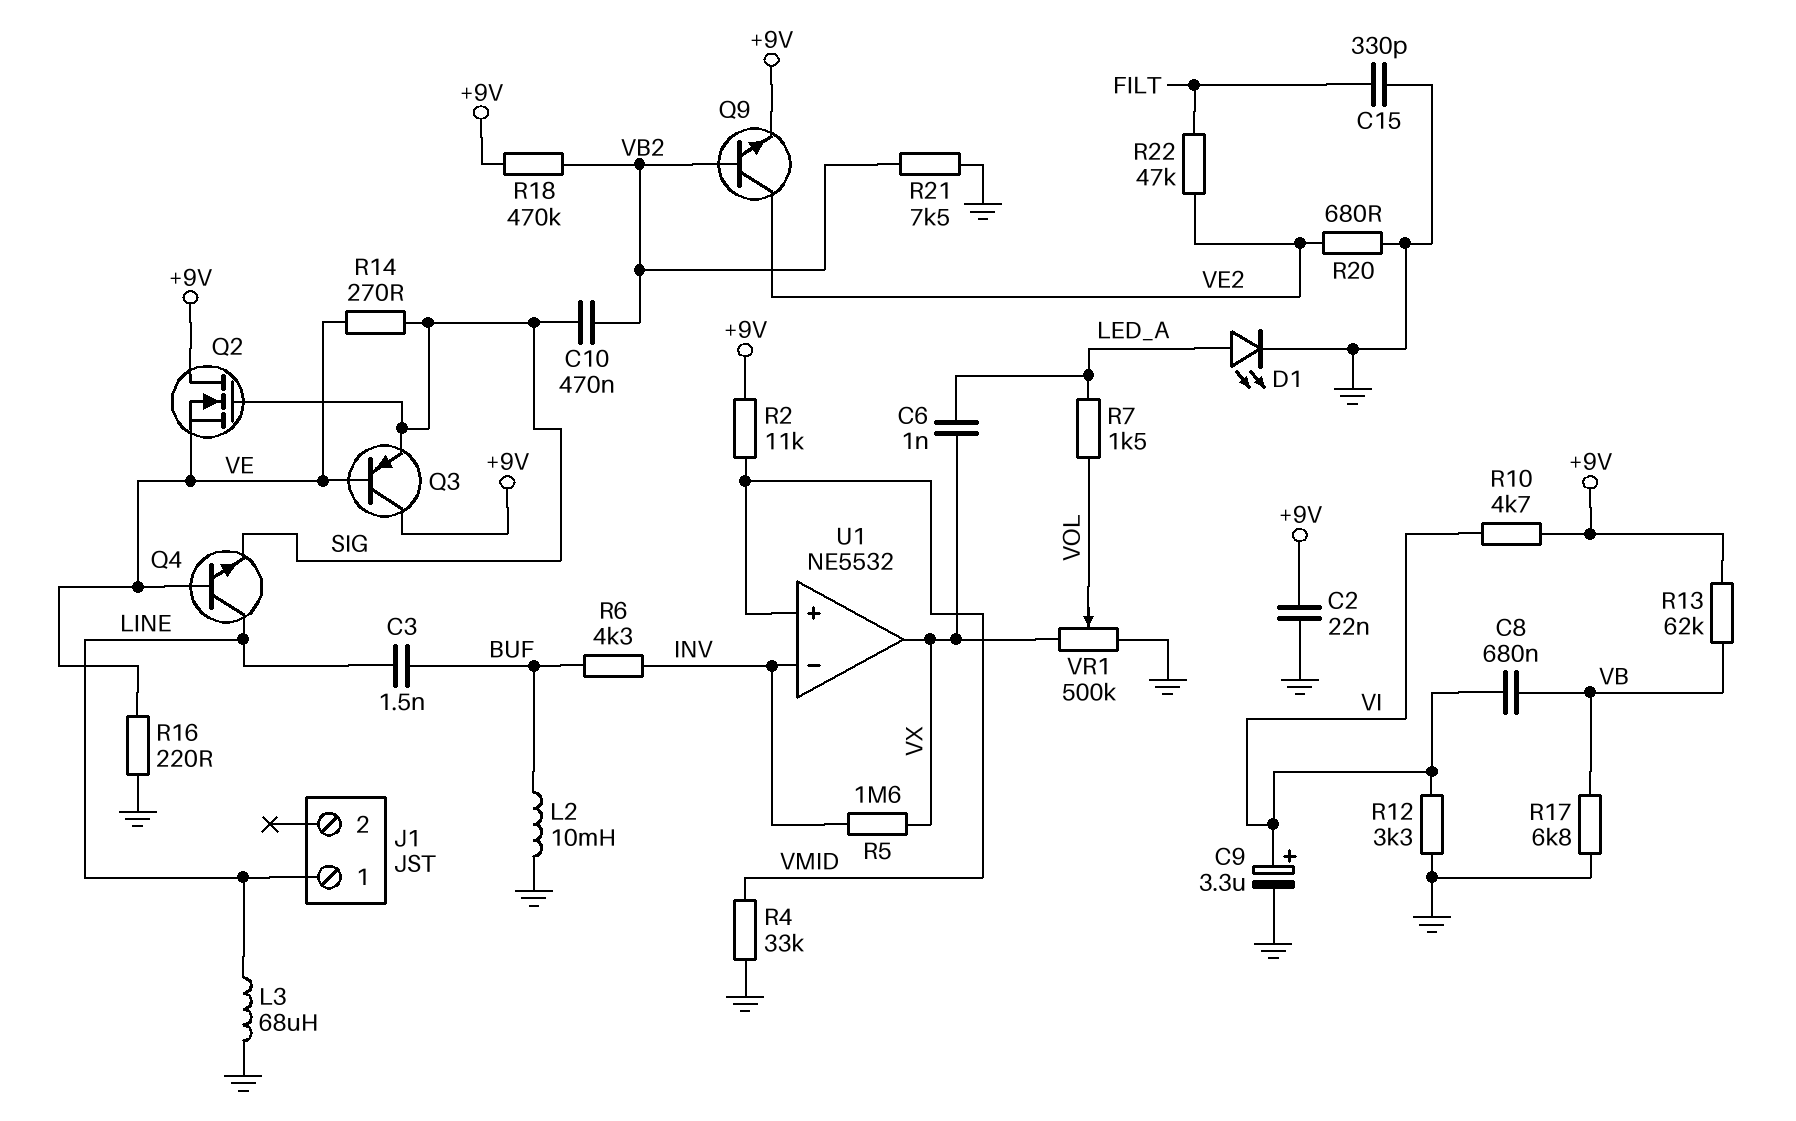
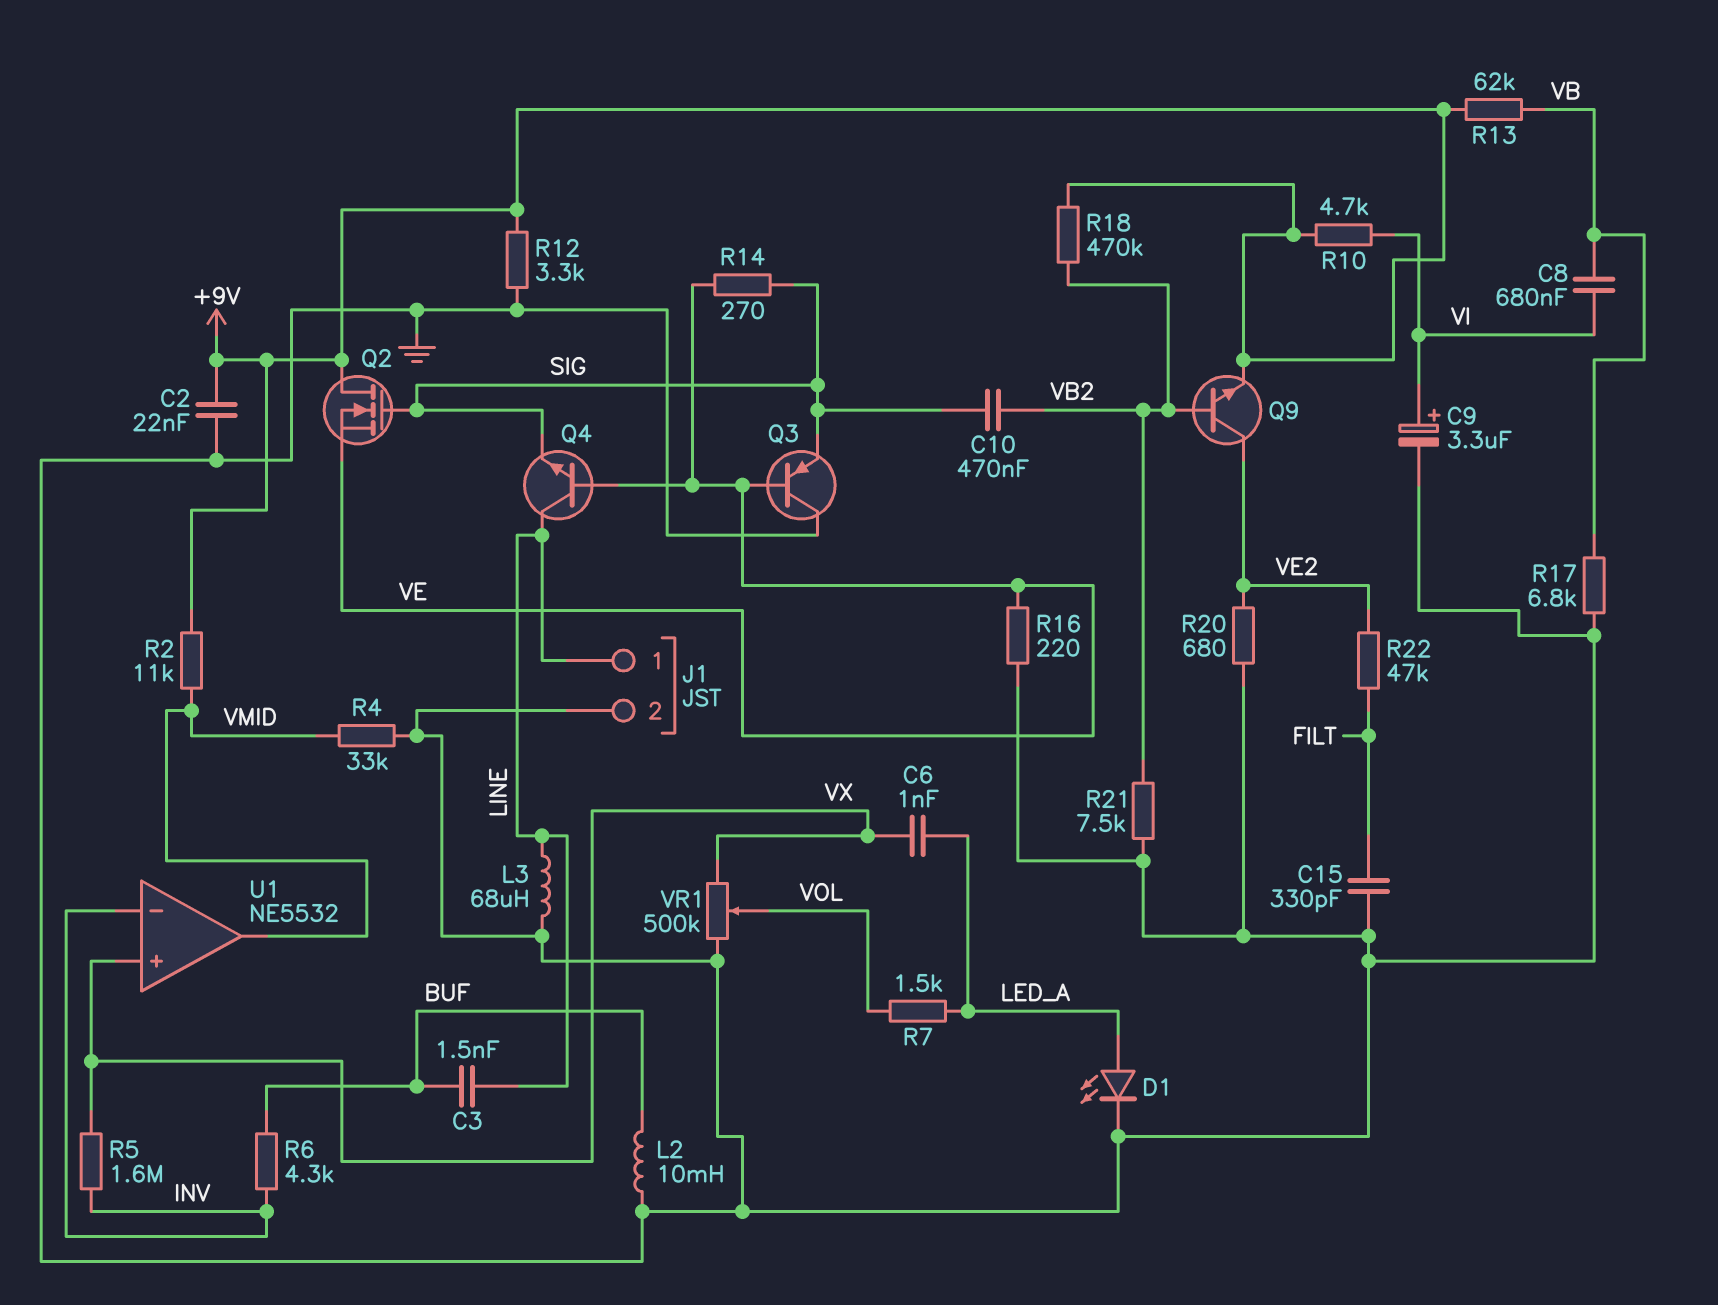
J1 pin 2: none -> GND
Q3: PNP (B VE, C +9V, E SIG) -> PNP (B VE, C GND, E SIG)
R12: 3.3k (GND, VI) -> 3.3k (+9V, GND)
U1 pin in+: VMID -> VX
U1 pin out: VX -> VMID

